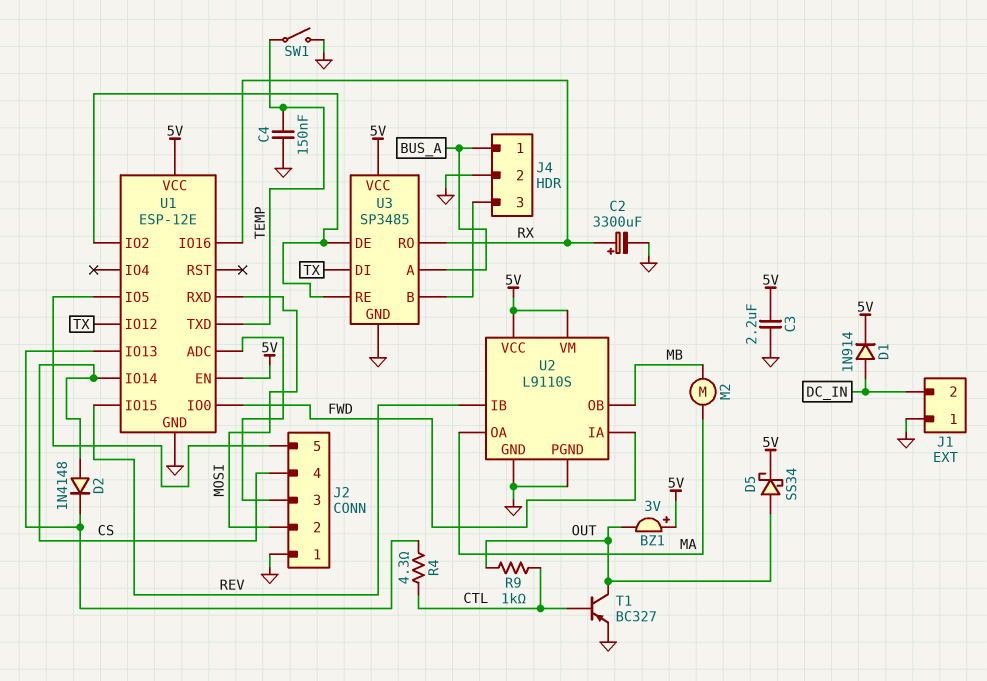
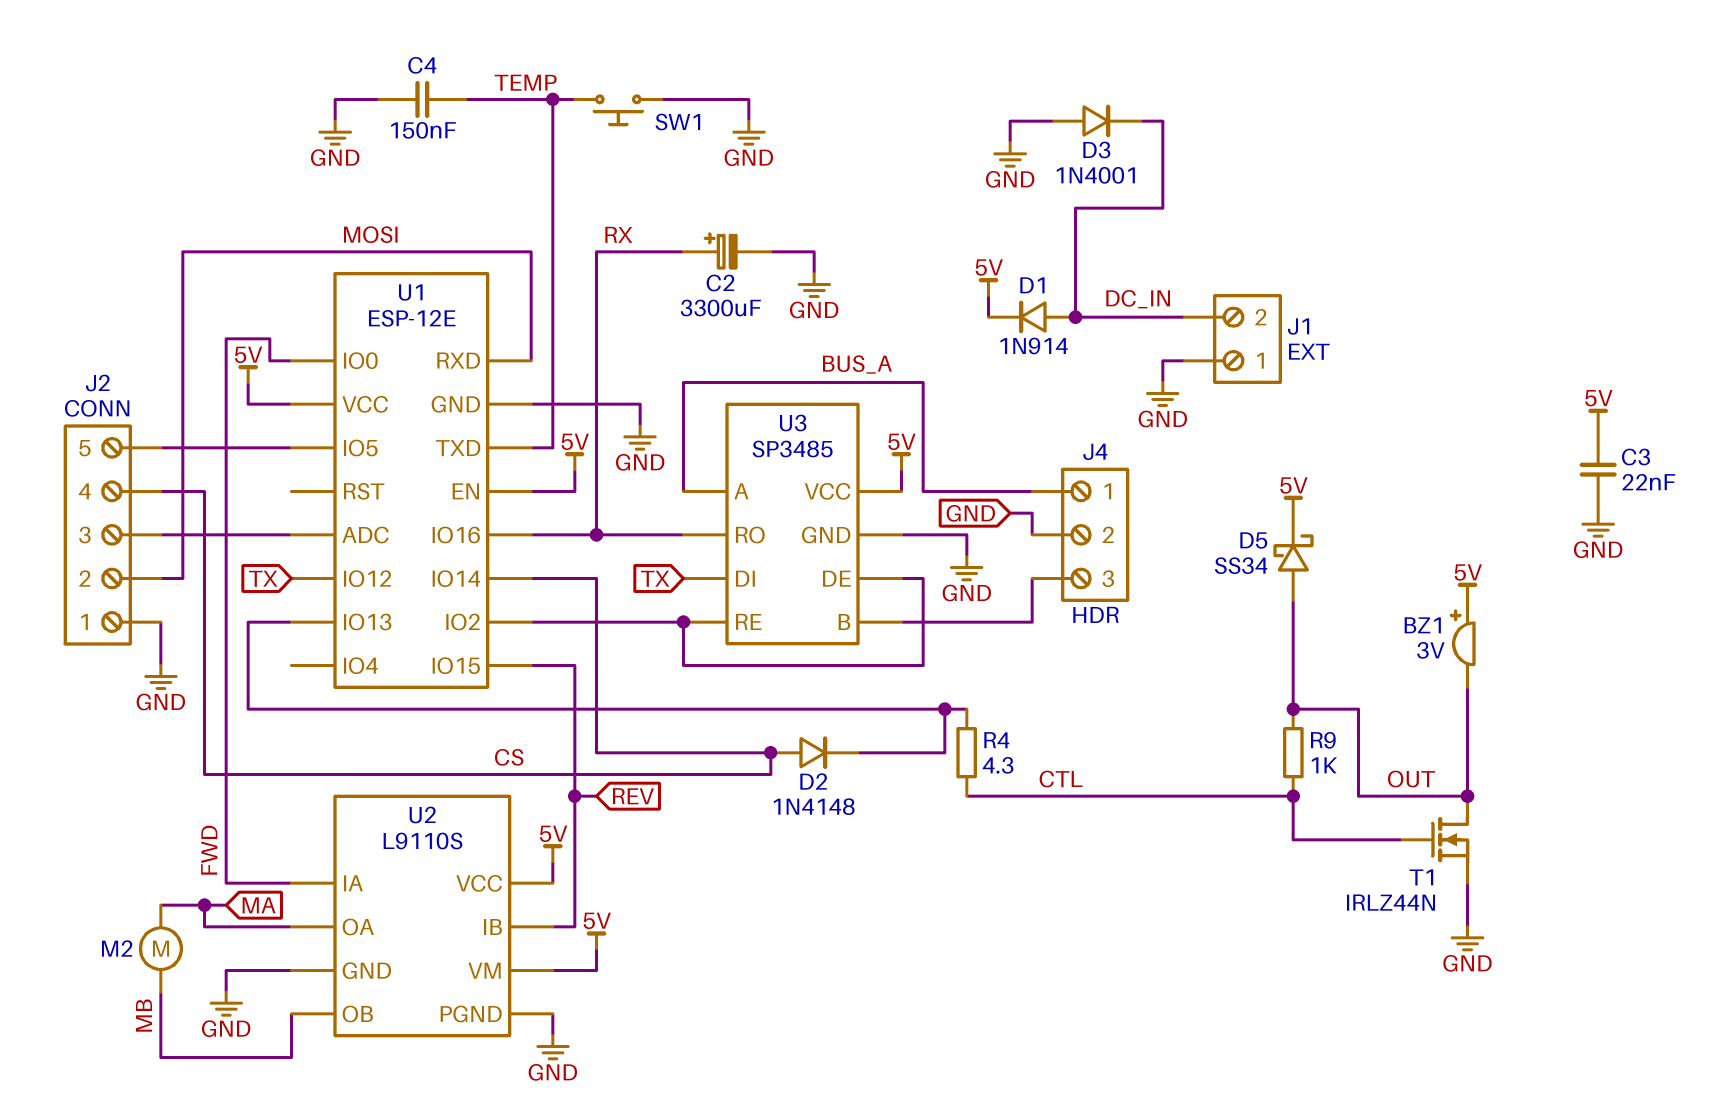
C3: 2.2uF (5V, GND) -> 22nF (5V, GND)
D3: none -> diode 1N4001 (A GND, K DC_IN)
SW1: switch (GND, TEMP) -> button (GND, TEMP)
T1: PNP BC327 (B CTL, C OUT, E GND) -> NMOS IRLZ44N (G CTL, D OUT, S GND)

